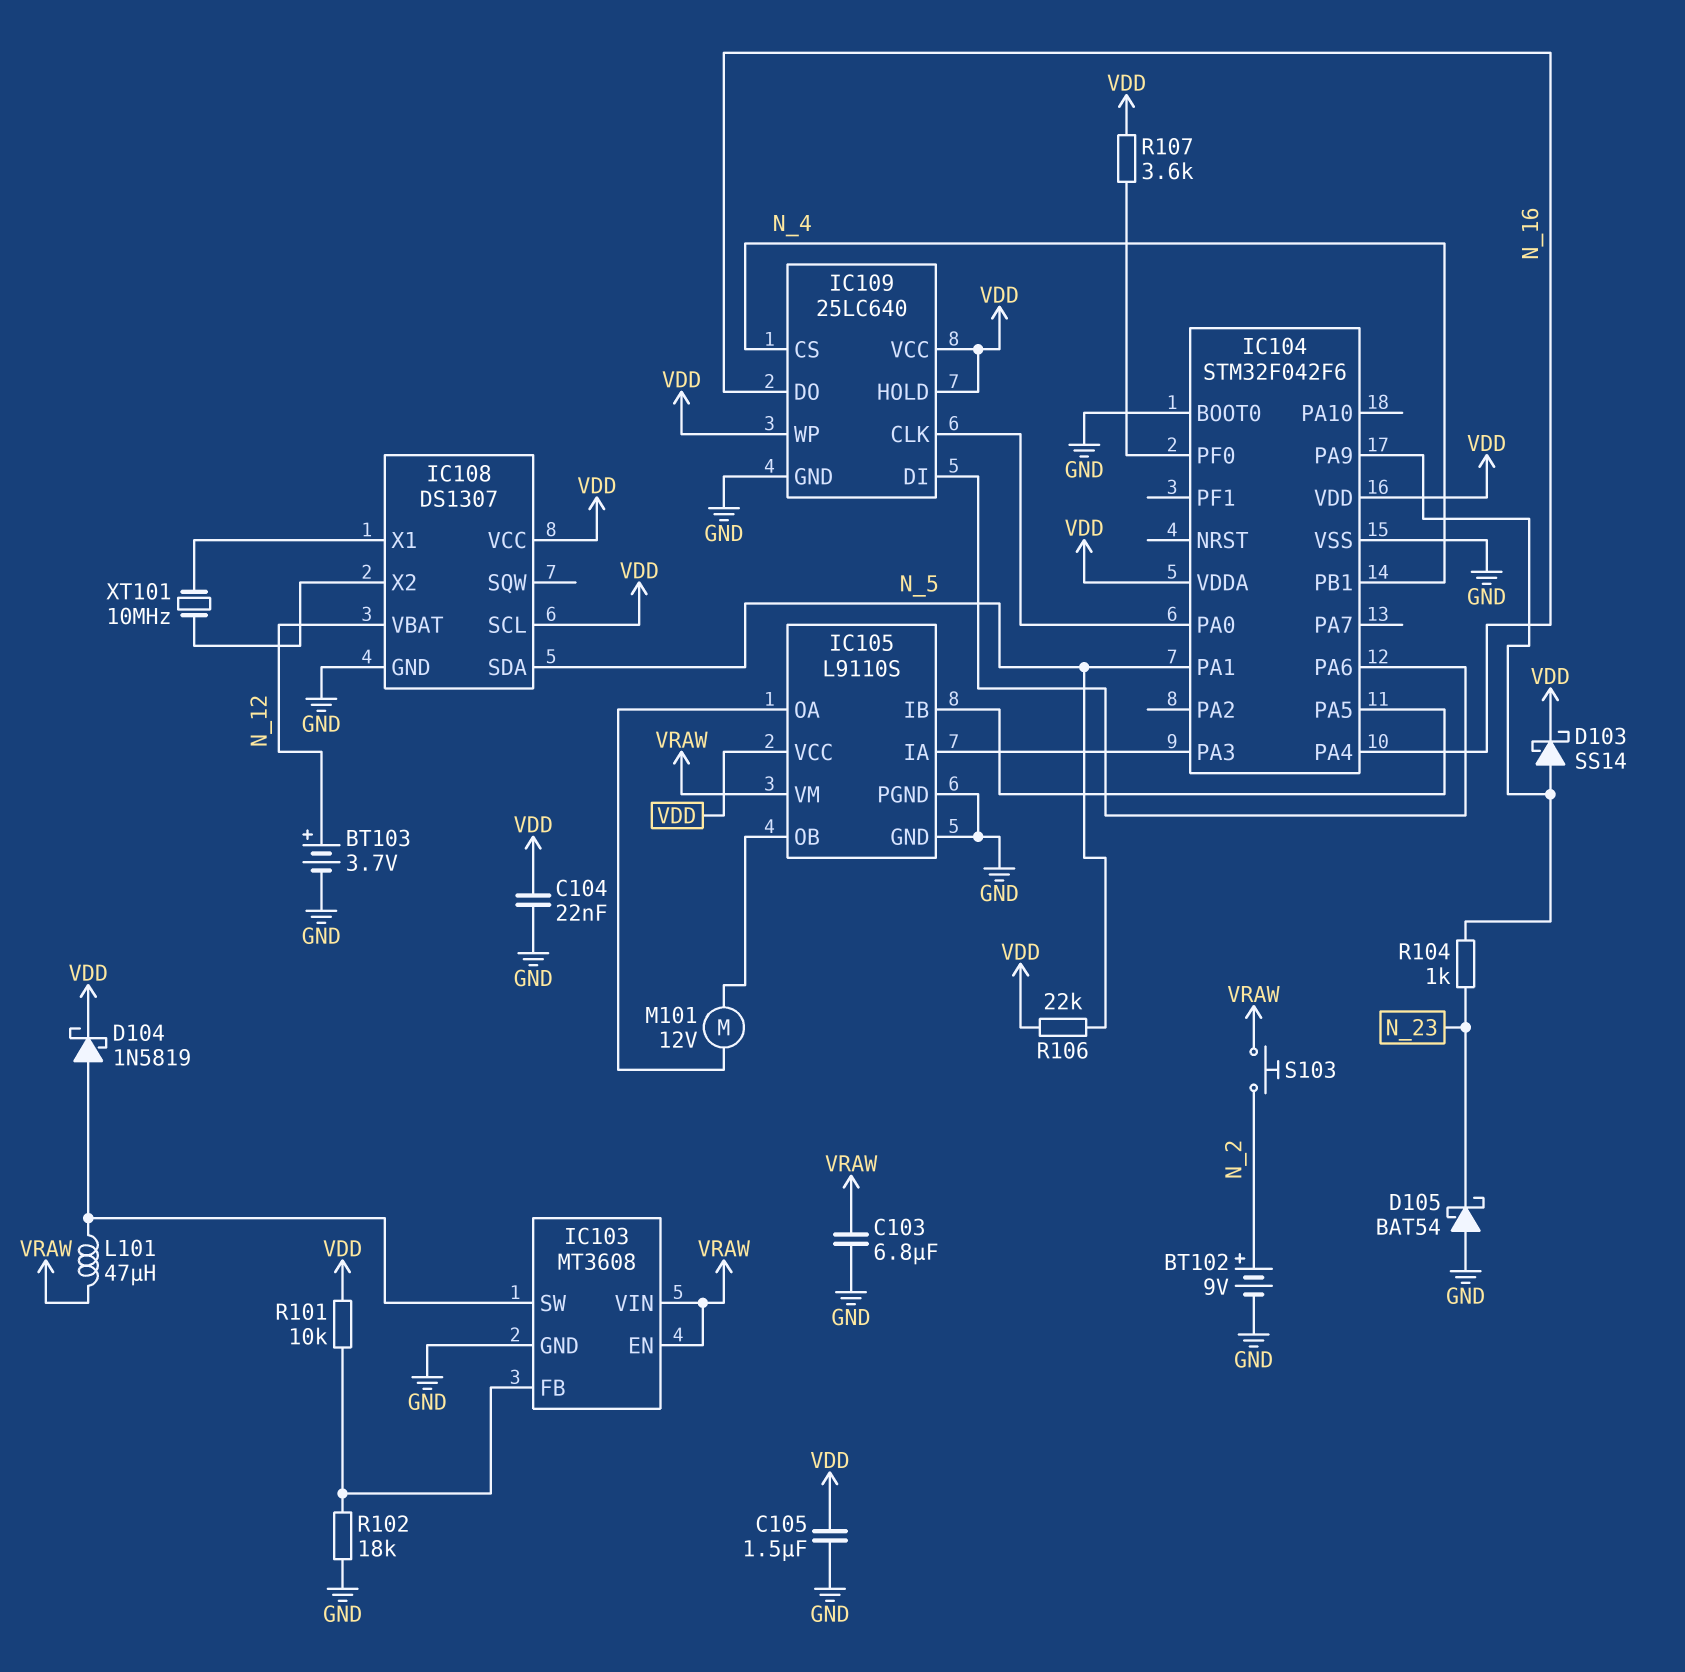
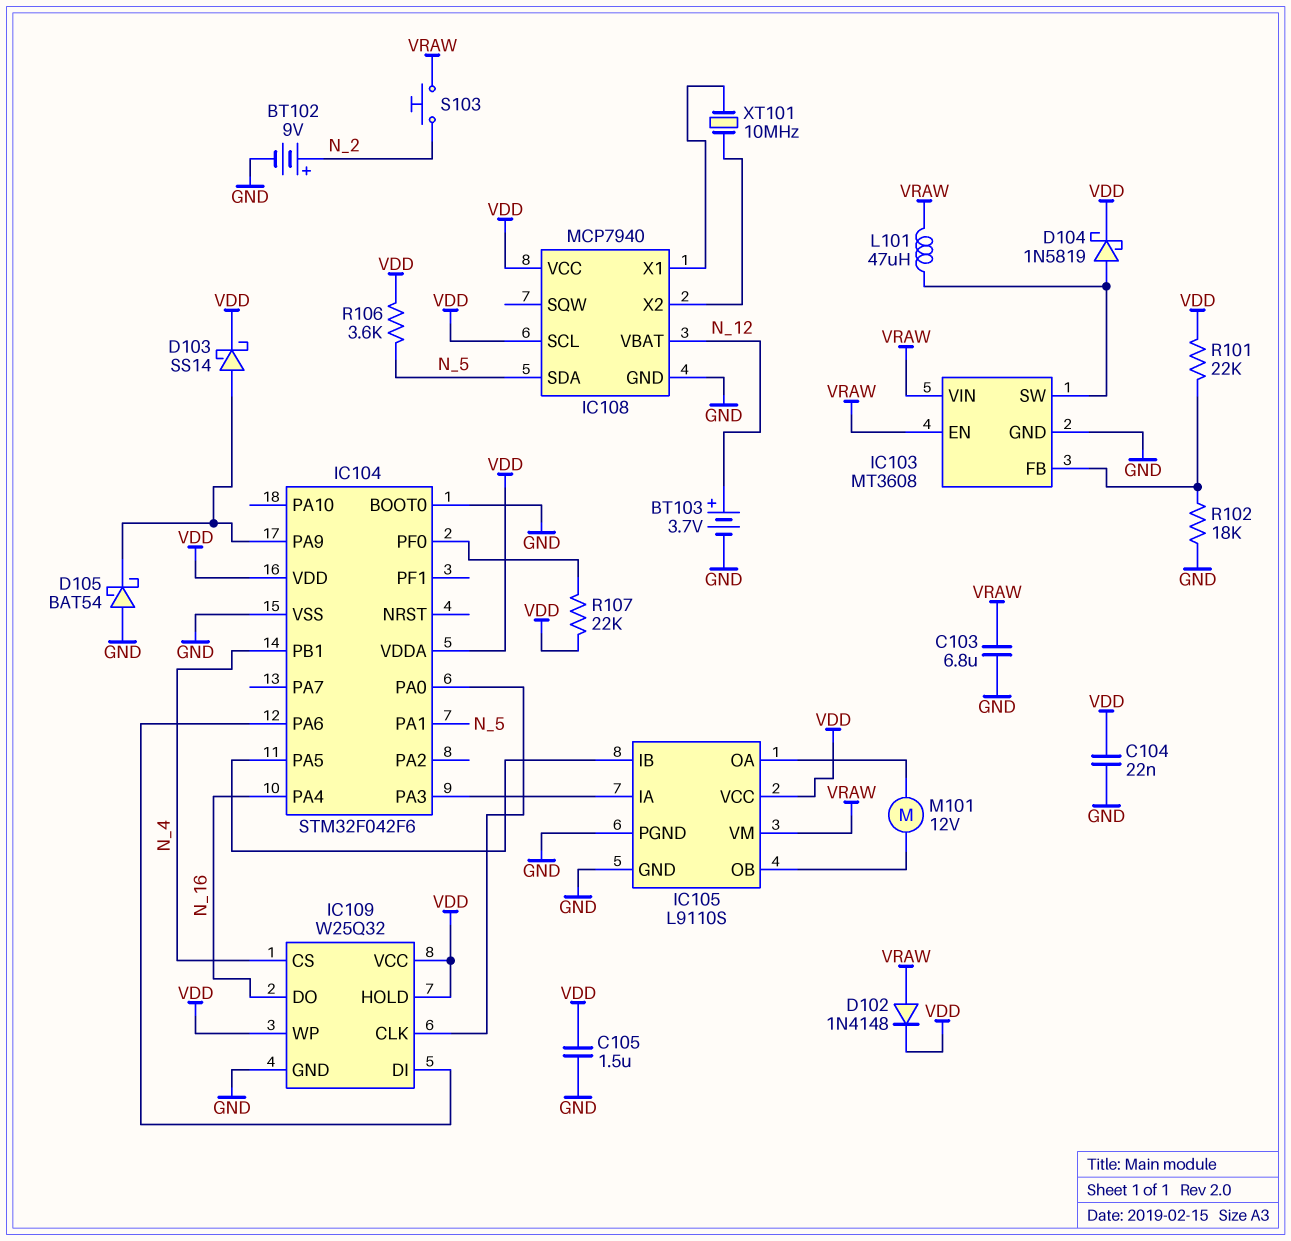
D102: none -> diode 1N4148 (A VRAW, K VDD)
D105: schottky BAT54 (A GND, K N_23) -> schottky BAT54 (A GND, K IC104/PA9)
IC108: DS1307 -> MCP7940
IC109: 25LC640 -> W25Q32
R101: 10k (IC103/FB, VDD) -> 22k (IC103/FB, VDD)
R104: 1k (IC104/PA9, N_23) -> none
R106: 22k (N_5, VDD) -> 3.6k (N_5, VDD)
R107: 3.6k (IC104/PF0, VDD) -> 22k (IC104/PF0, VDD)

